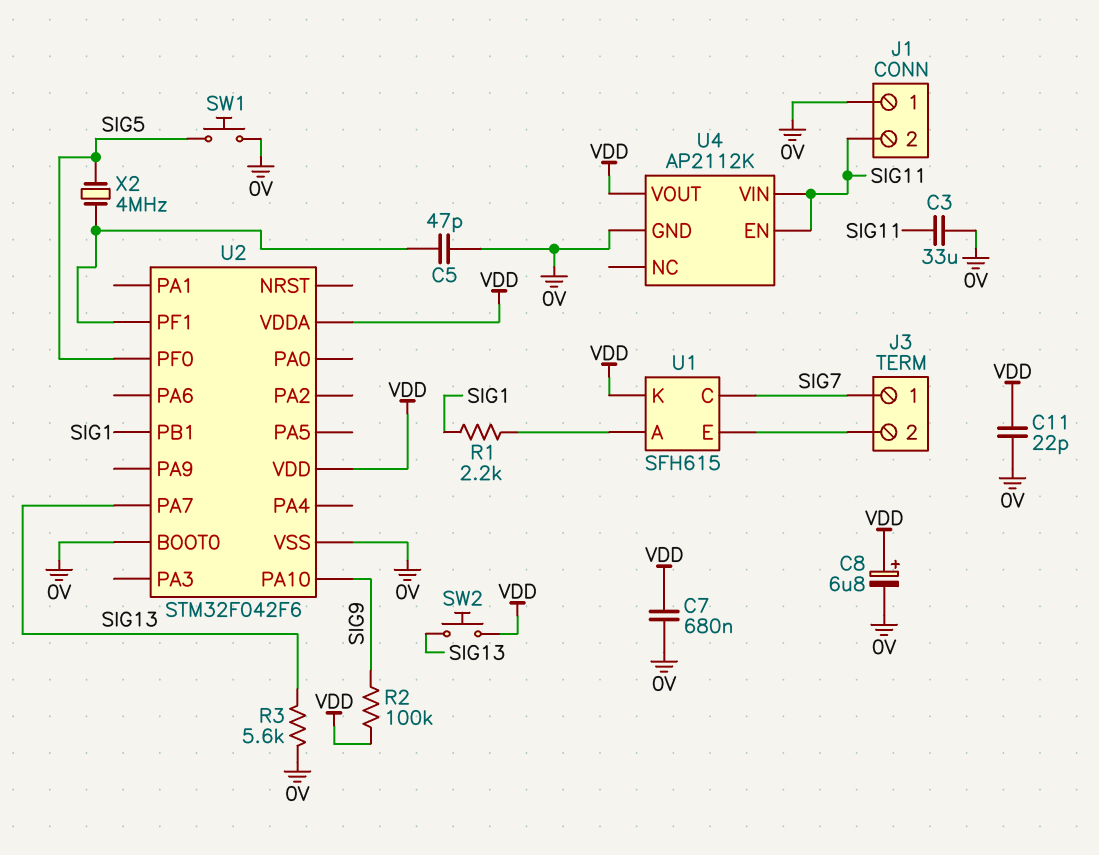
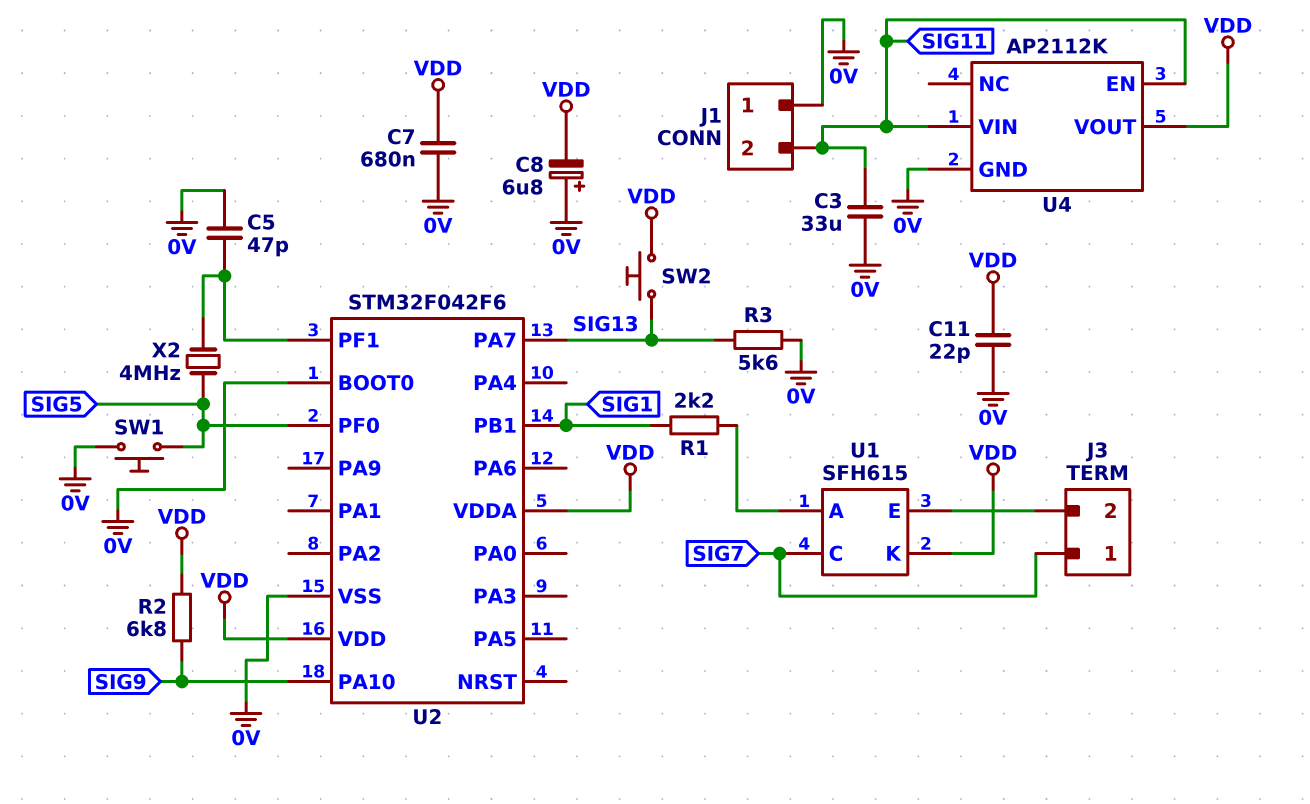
C8: 6.8uF (plus VDD, minus 0V) -> 6.8uF (plus 0V, minus VDD)
R2: 100k (SIG9, VDD) -> 6.8k (SIG9, VDD)

